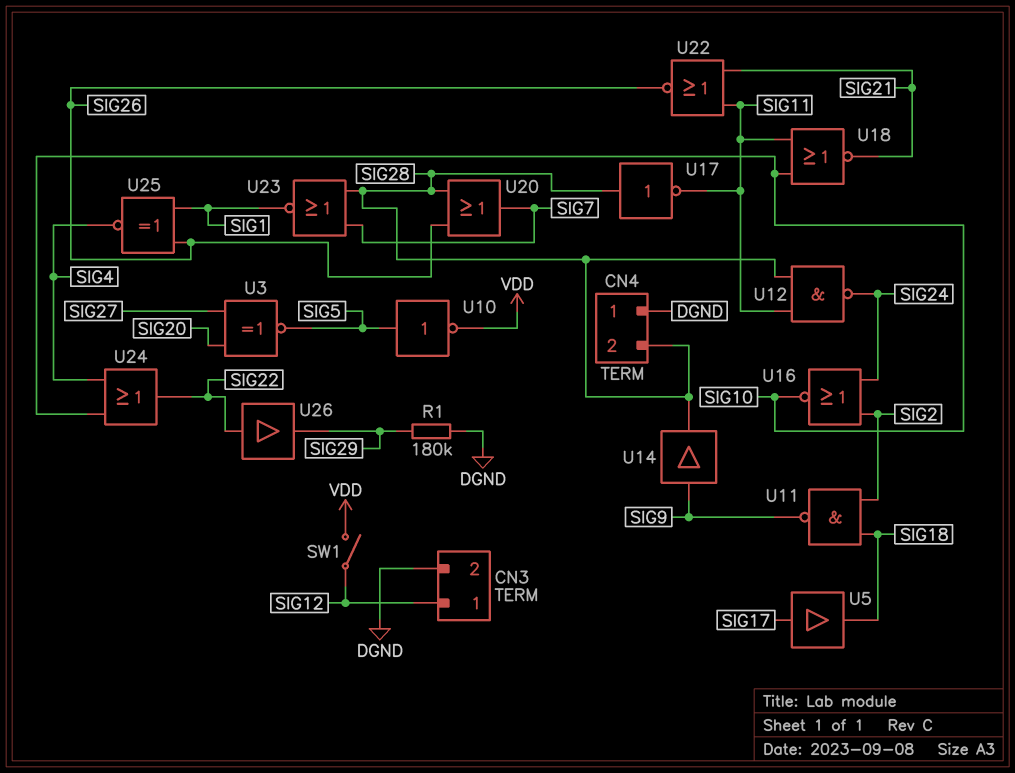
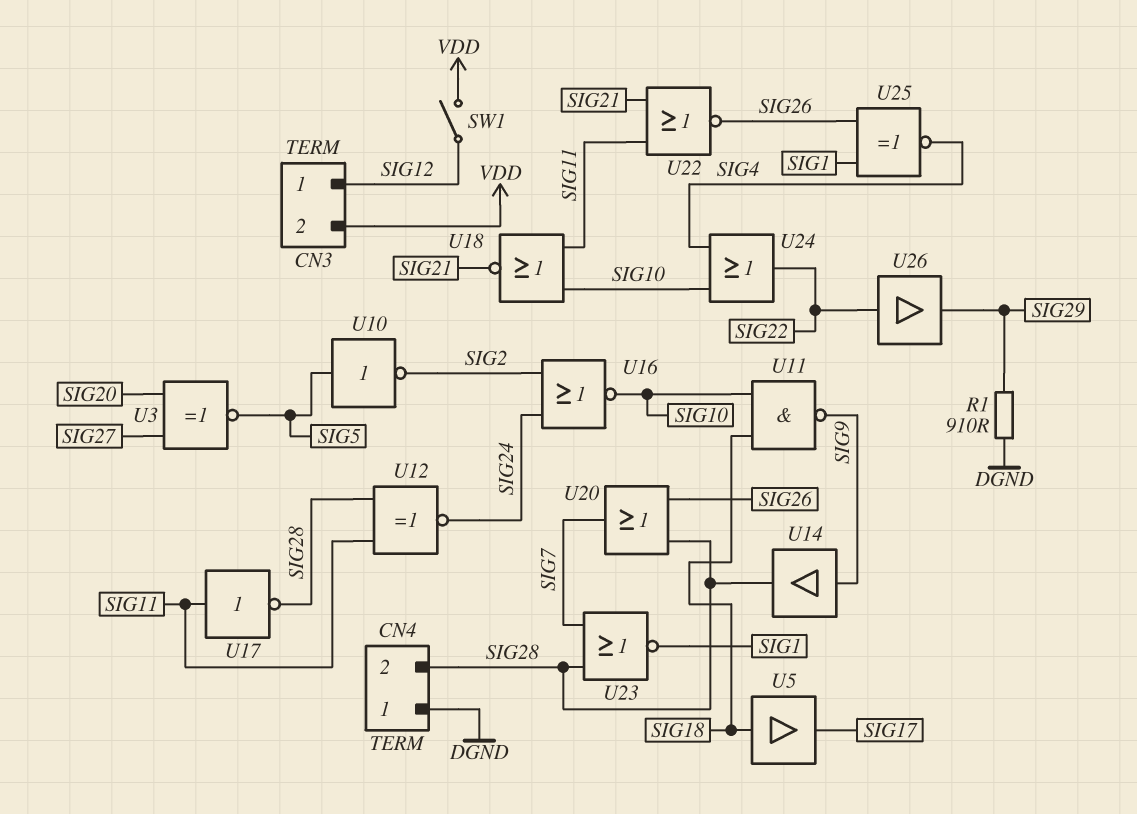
CN3 pin 2: DGND -> VDD
R1: 180k (DGND, SIG29) -> 910 (DGND, SIG29)
U5: buffer (in SIG17, out SIG18) -> buffer (in SIG18, out SIG17)
U10: NOT (in SIG5, out VDD) -> NOT (in SIG5, out SIG2)
U11: NAND (in SIG2, in SIG18, out SIG9) -> NAND (in SIG10, in SIG18, out SIG9)
U12: NAND (in SIG11, in SIG28, out SIG24) -> XNOR (in SIG11, in SIG28, out SIG24)
U17: NOT (in SIG28, out SIG11) -> NOT (in SIG11, out SIG28)

